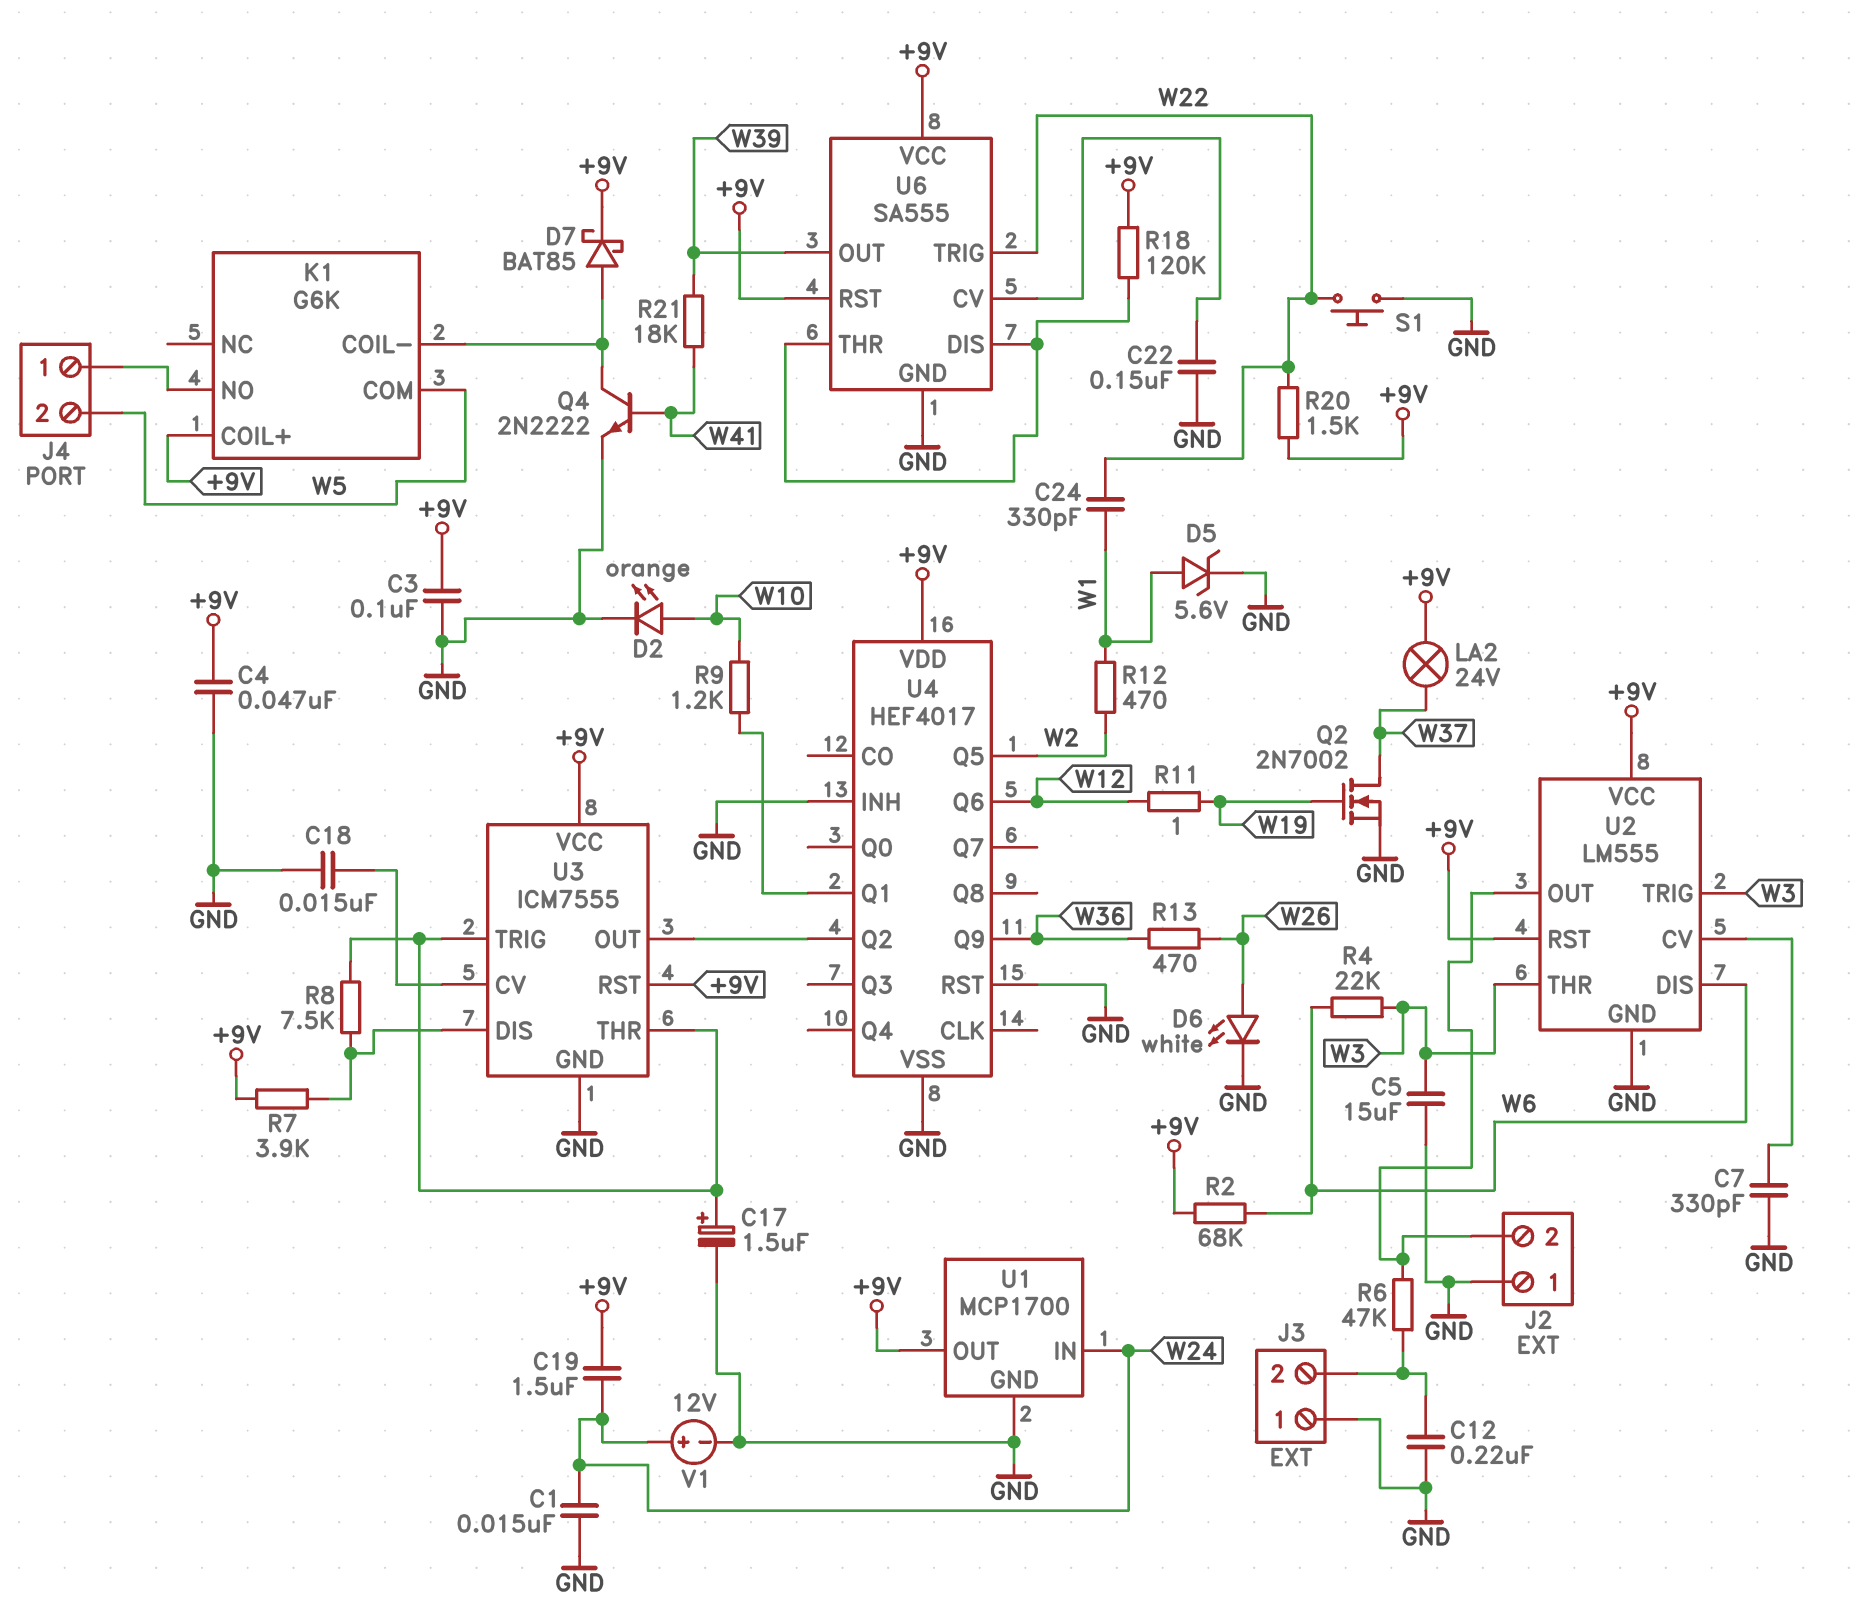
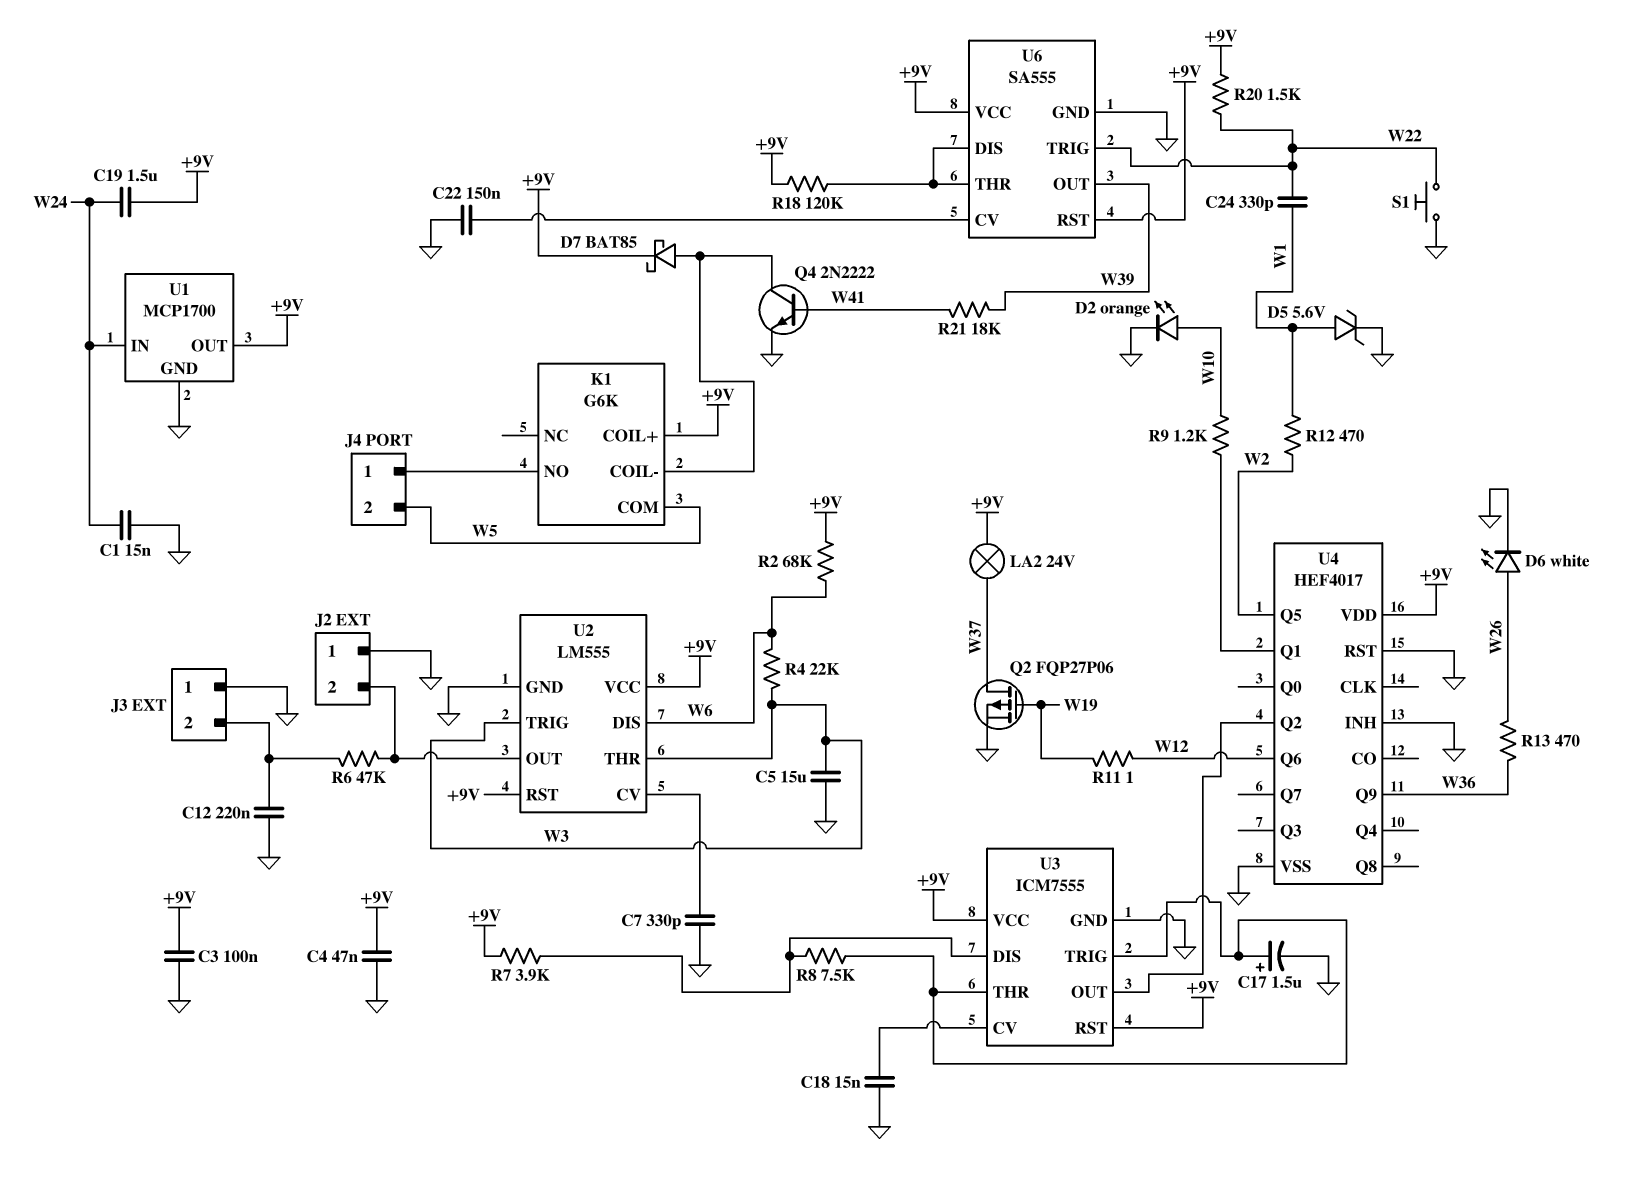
Q2: NMOS 2N7002 (G W19, D W37, S GND) -> PMOS FQP27P06 (G W19, D W37, S GND)
V1: 12V (plus W24, minus GND) -> none

